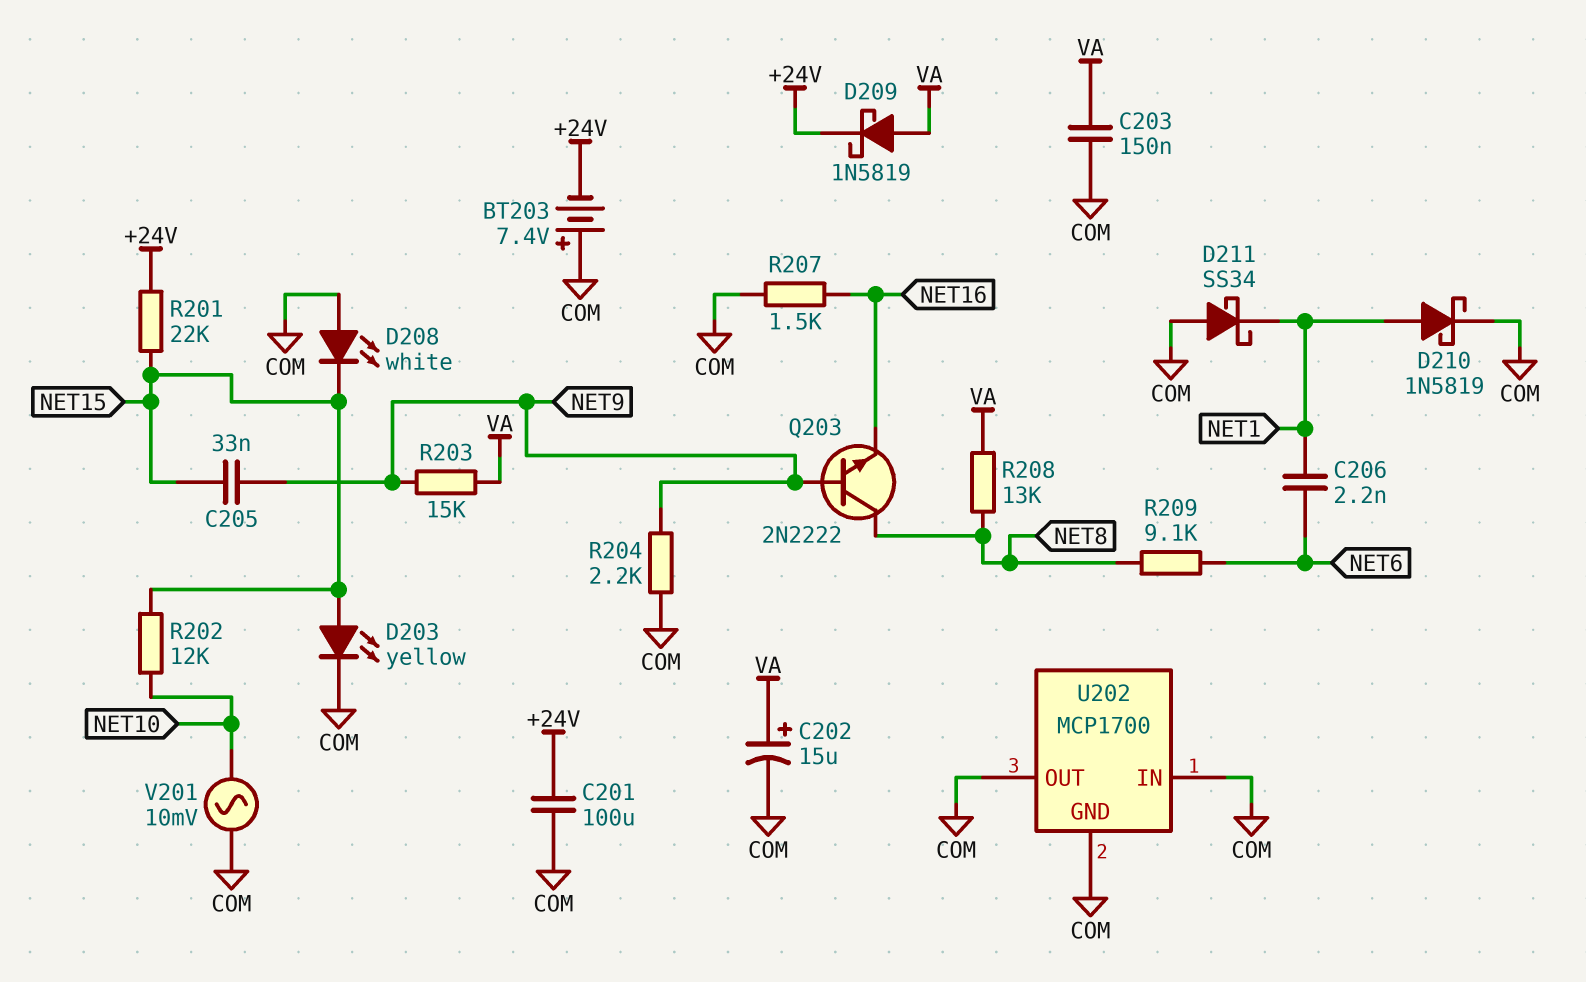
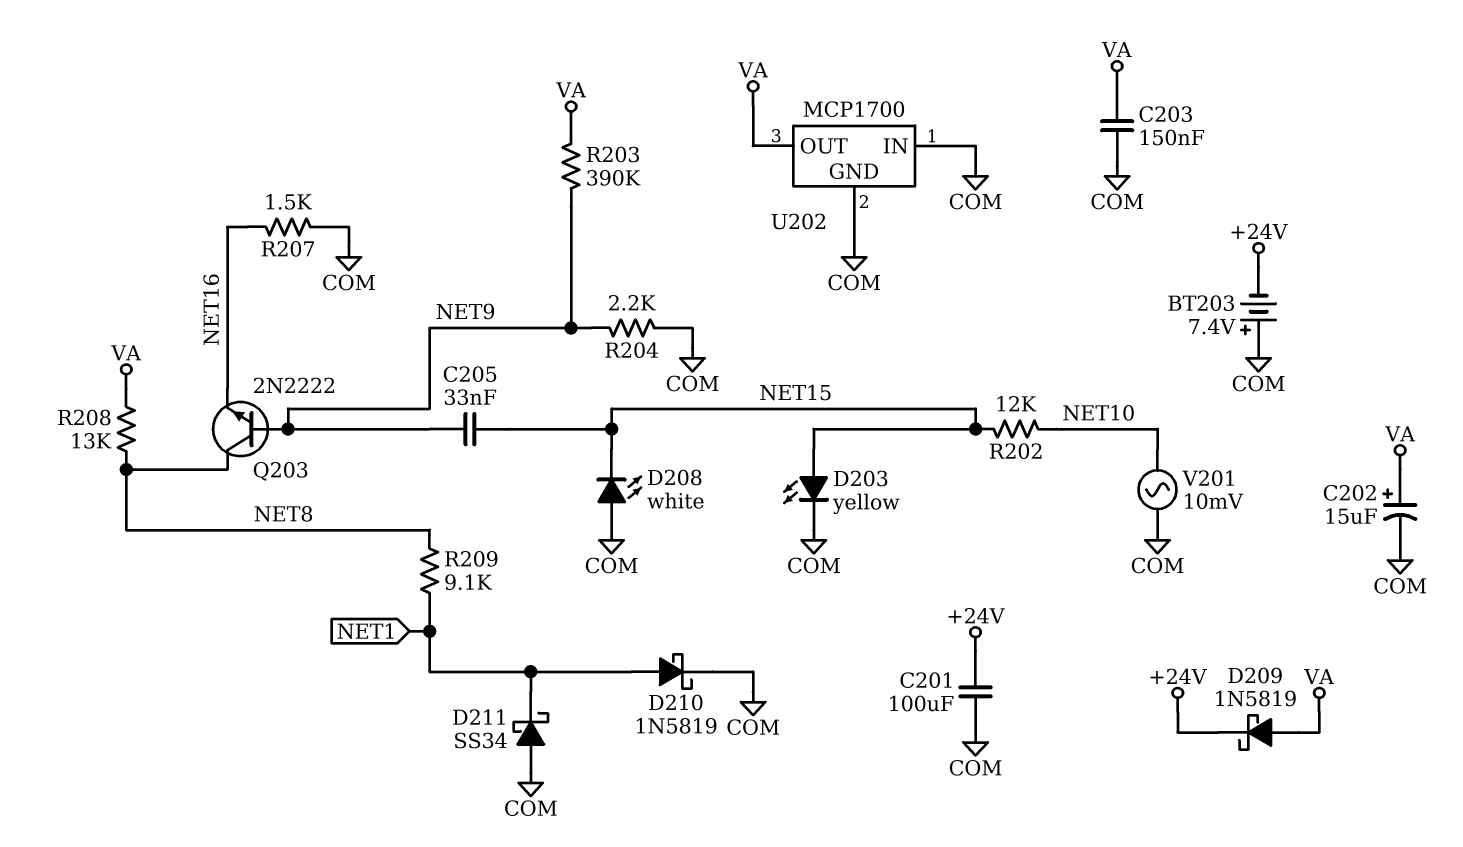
C206: 2.2nF (NET1, NET6) -> none
R201: 22k (+24V, NET15) -> none
R203: 15k (NET9, VA) -> 390k (NET9, VA)
R209: 9.1k (NET6, NET8) -> 9.1k (NET1, NET8)
U202 pin OUT: COM -> VA

